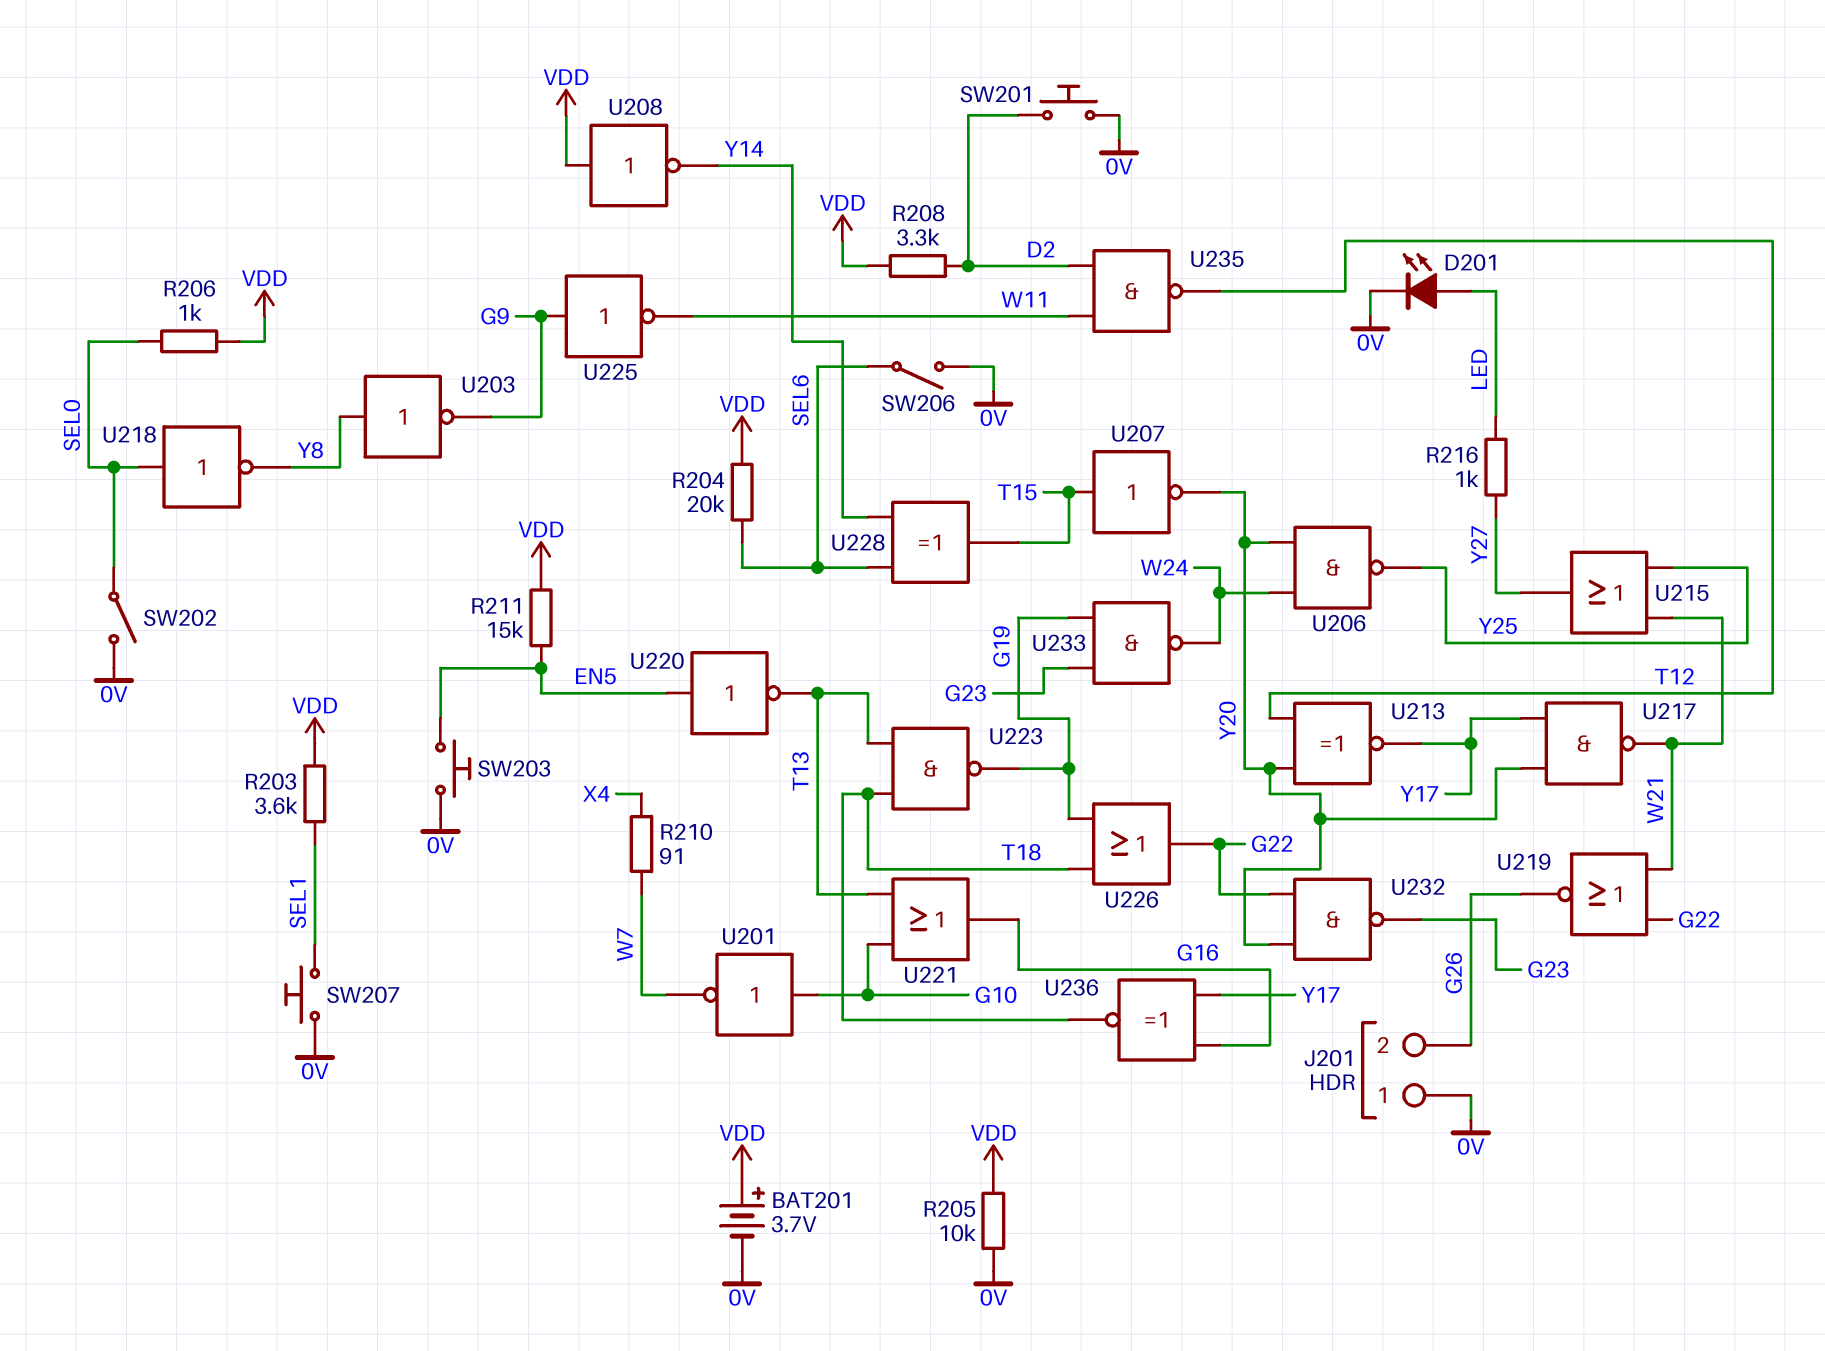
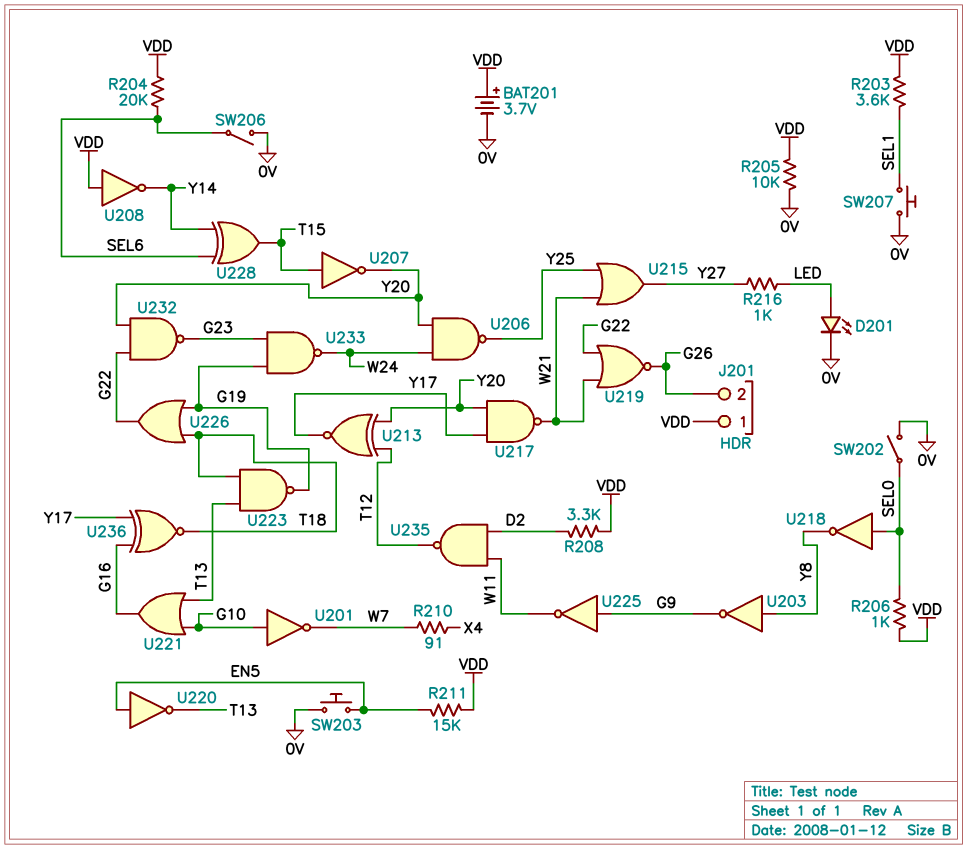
J201 pin 1: 0V -> VDD
SW201: button (0V, D2) -> none

